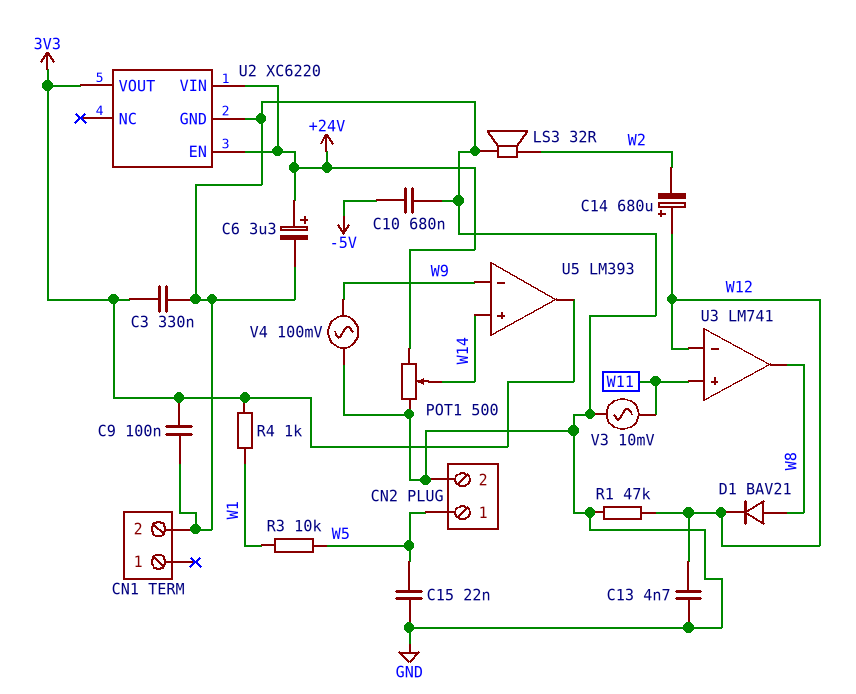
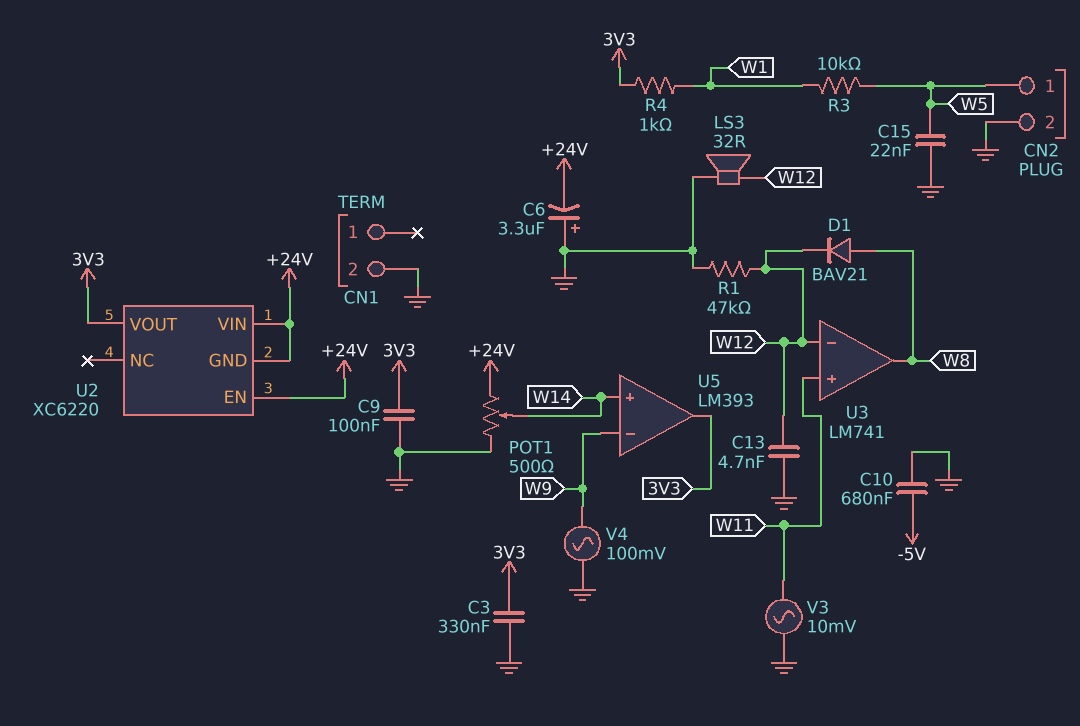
C6: 3.3uF (plus +24V, minus GND) -> 3.3uF (plus GND, minus +24V)
C14: 680uF (plus W12, minus W2) -> none
LS3: speaker 32R (GND, W2) -> speaker 32R (GND, W12)
U2 pin GND: GND -> +24V

